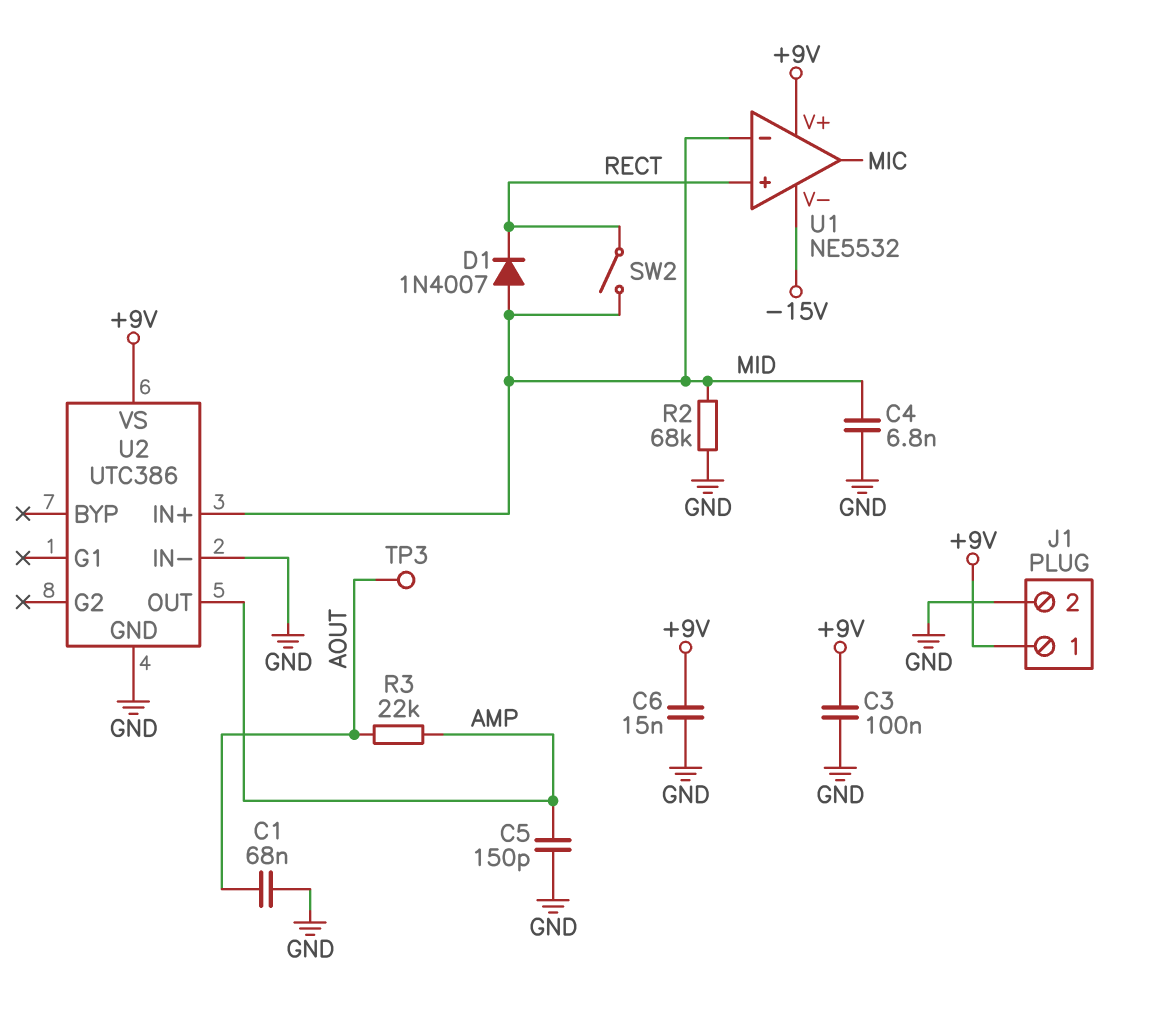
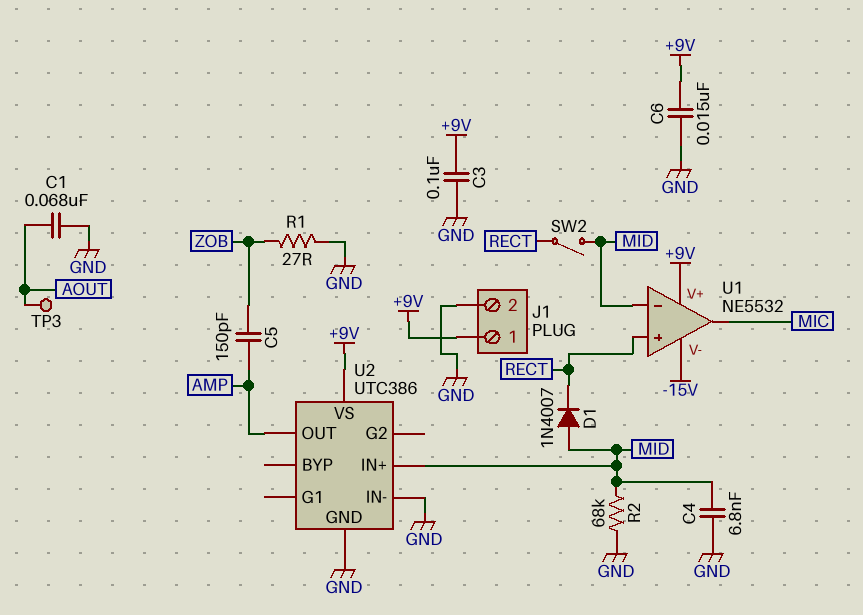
C5: 150pF (AMP, GND) -> 150pF (AMP, ZOB)
R1: none -> 27 (GND, ZOB)
R3: 22k (AMP, AOUT) -> none

